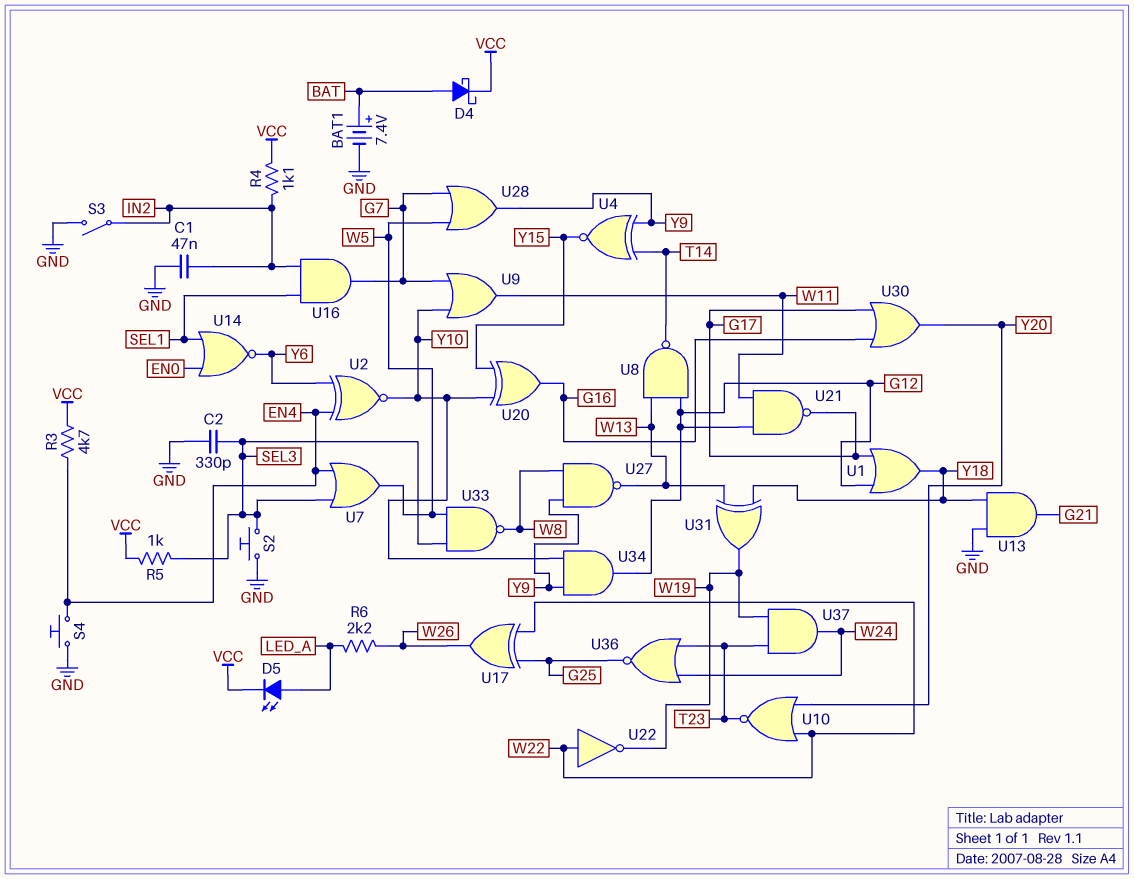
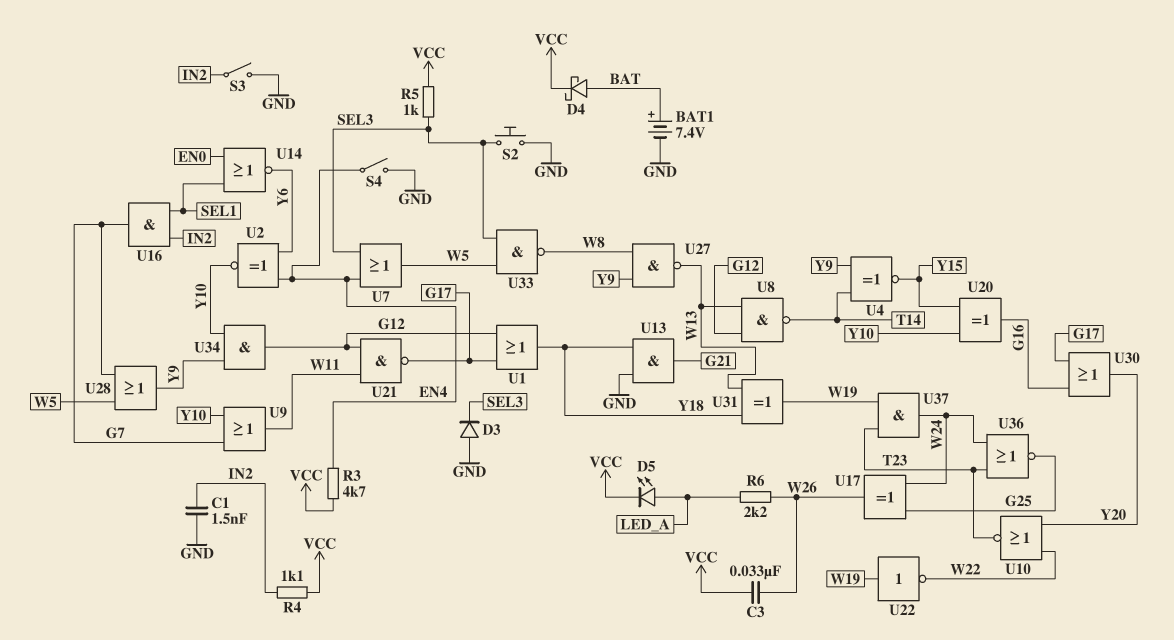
C1: 47nF (GND, IN2) -> 1.5nF (GND, IN2)
C2: 330pF (GND, SEL3) -> none
C3: none -> 33nF (VCC, W26)
D3: none -> diode (A GND, K SEL3)
S4: button (EN4, GND) -> switch (EN4, GND)
U17: XOR (in G25, in W22, out W26) -> XOR (in G25, in W24, out W26)
U22: NOT (in W22, out W19) -> NOT (in W19, out W22)

